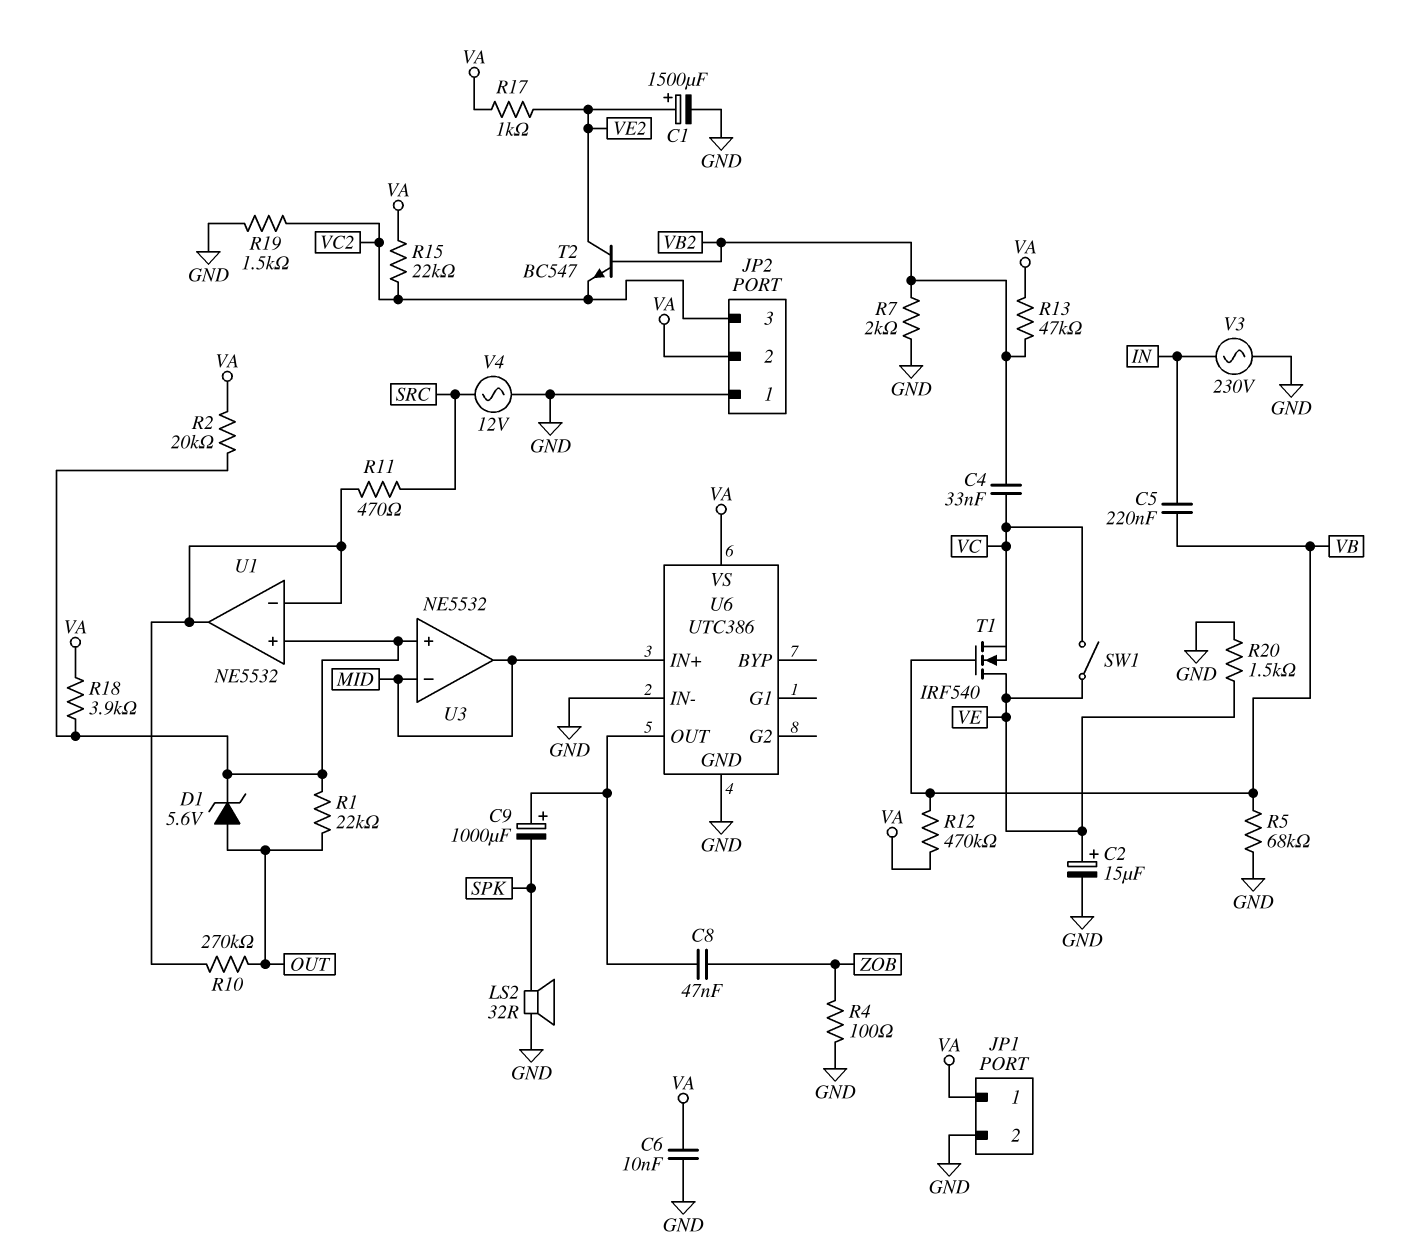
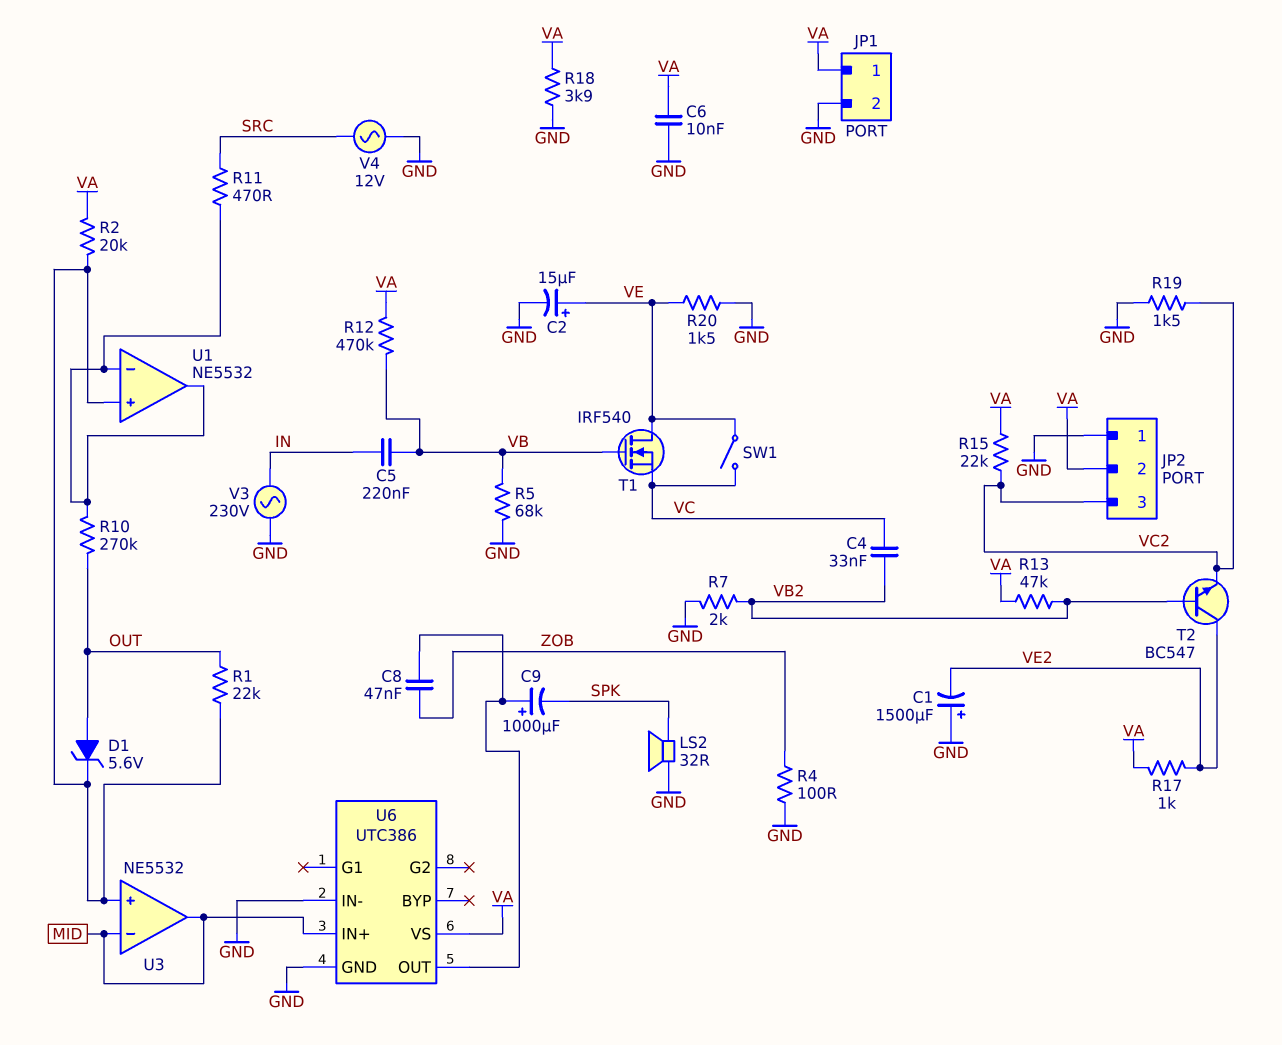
C1: 1500uF (plus VE2, minus GND) -> 1500uF (plus GND, minus VE2)
R18: 3.9k (U1/in+, VA) -> 3.9k (GND, VA)

